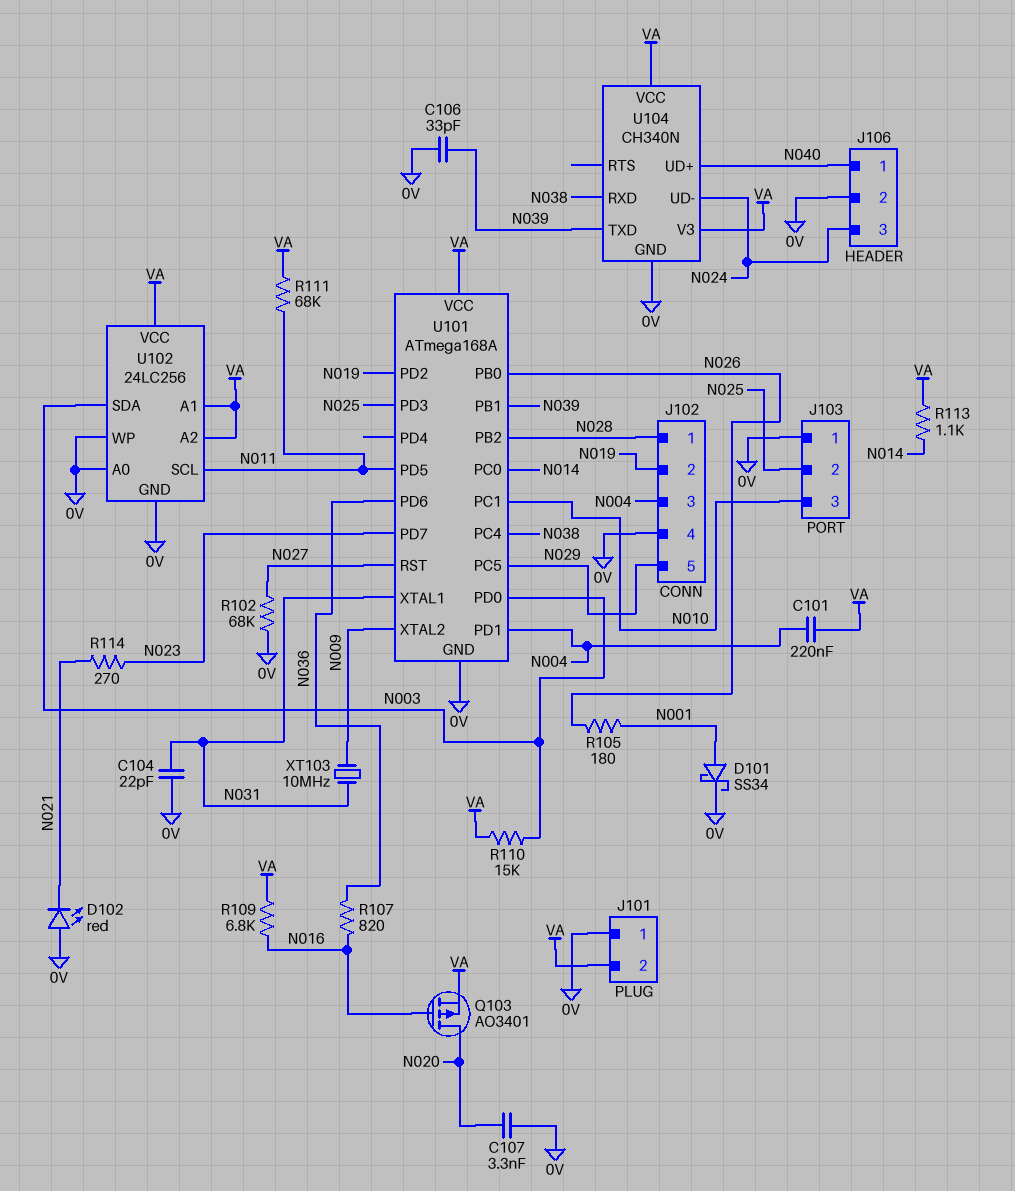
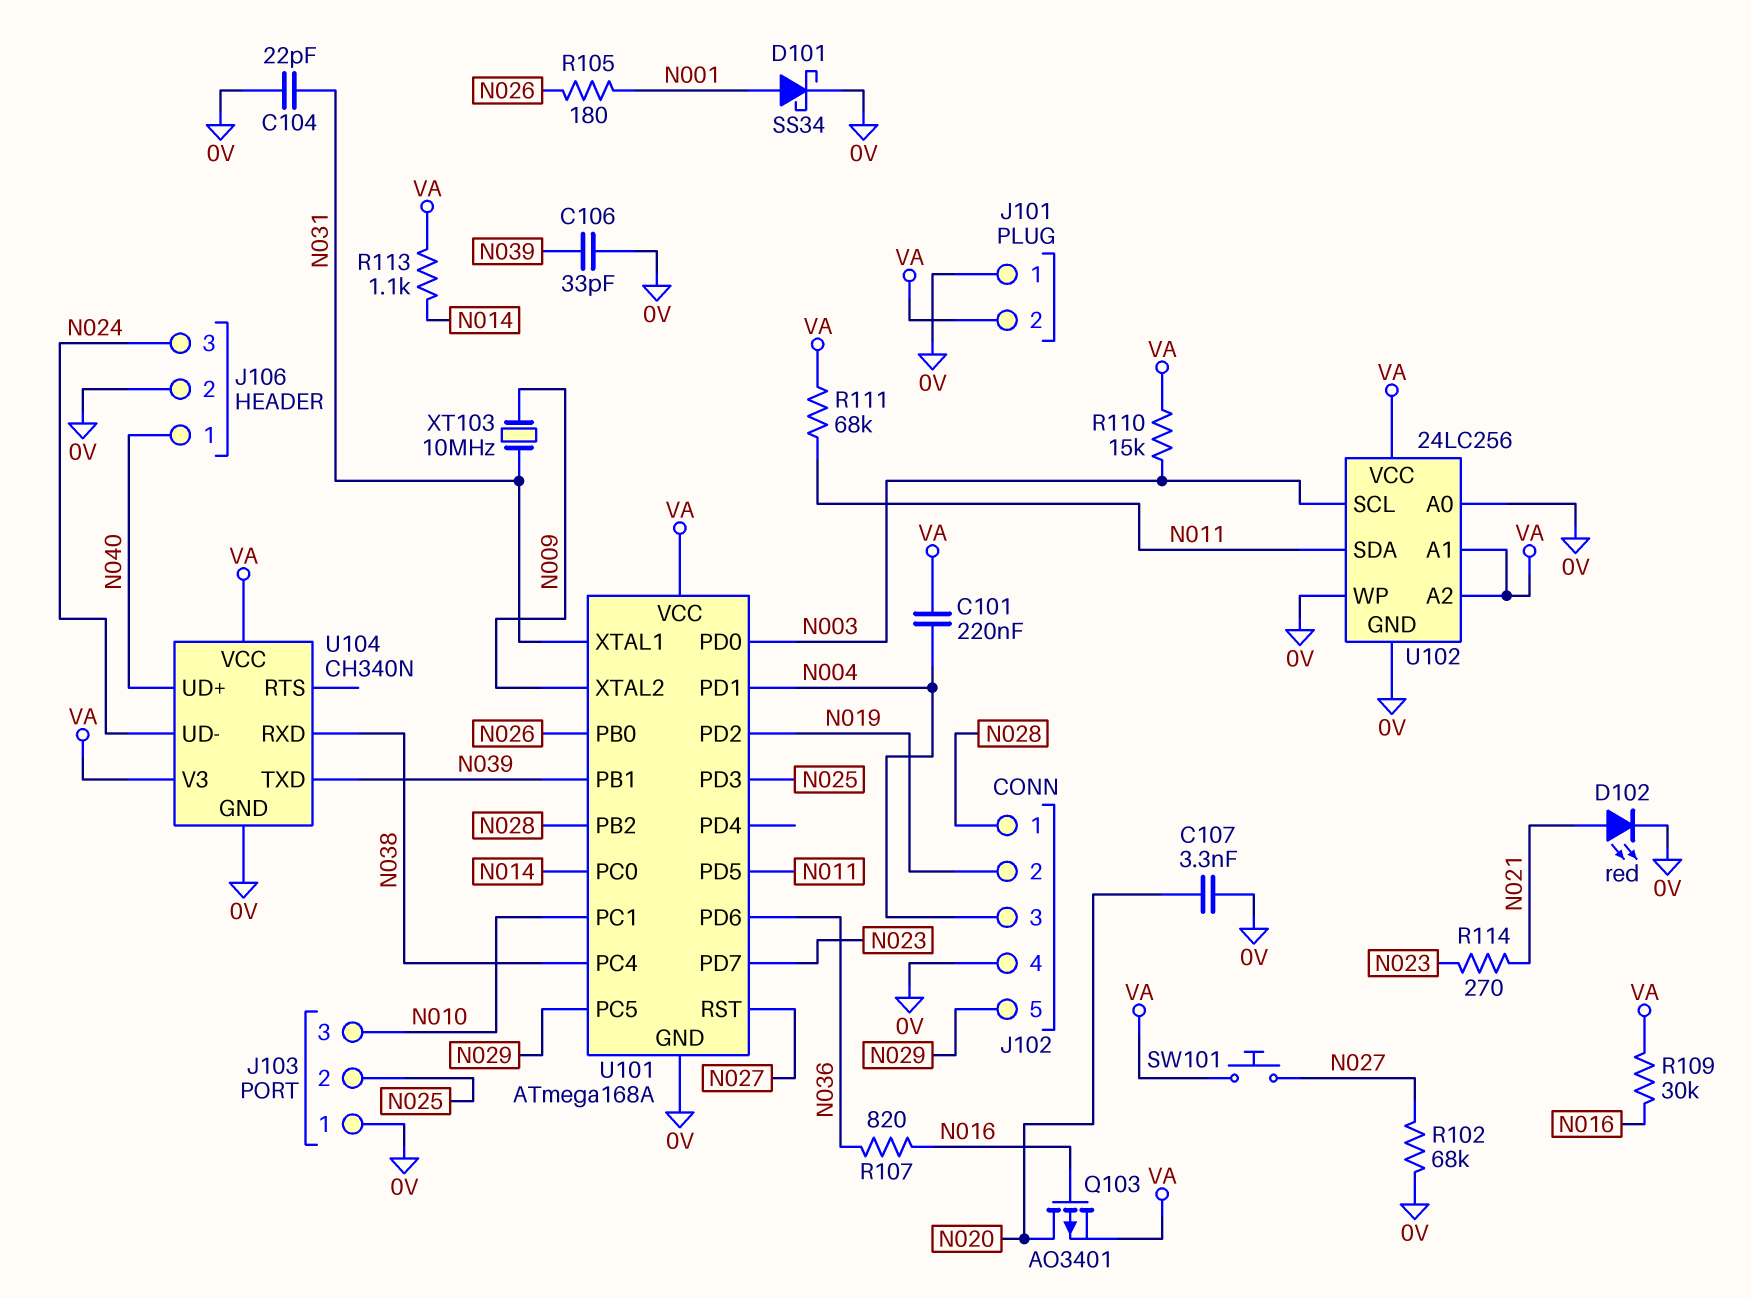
D102: LED red (A 0V, K N021) -> LED red (A N021, K 0V)
R109: 6.8k (N016, VA) -> 30k (N016, VA)
SW101: none -> button (N027, VA)
U102 pin SCL: N011 -> N003
U102 pin SDA: N003 -> N011

